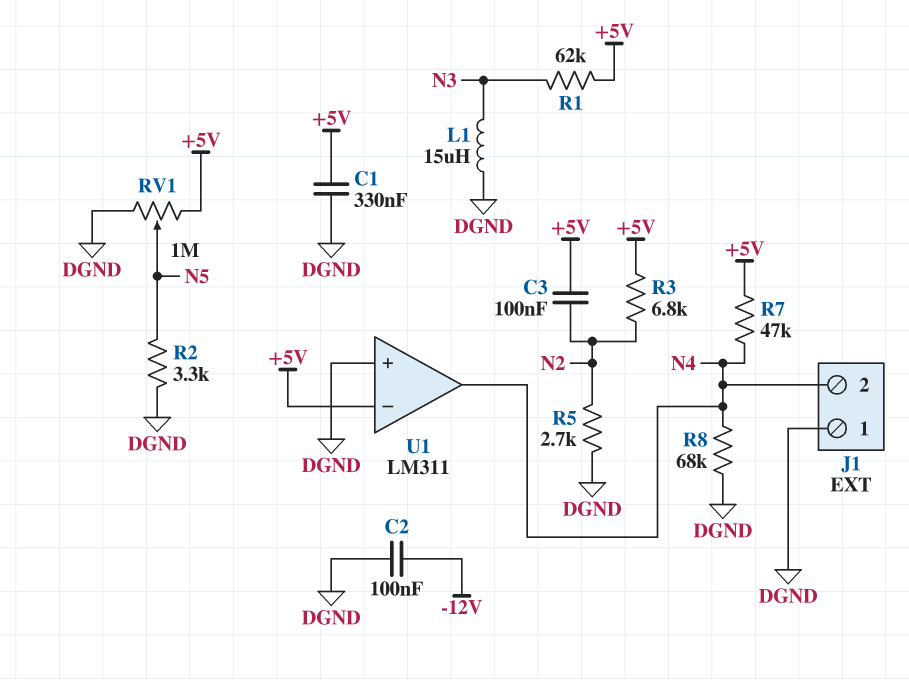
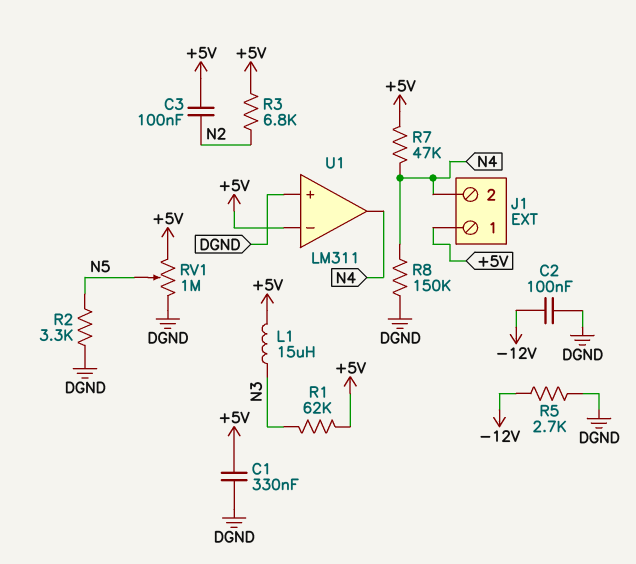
J1 pin 1: DGND -> +5V
L1: 15uH (DGND, N3) -> 15uH (+5V, N3)
R5: 2.7k (DGND, N2) -> 2.7k (-12V, DGND)
R8: 68k (DGND, N4) -> 150k (DGND, N4)

